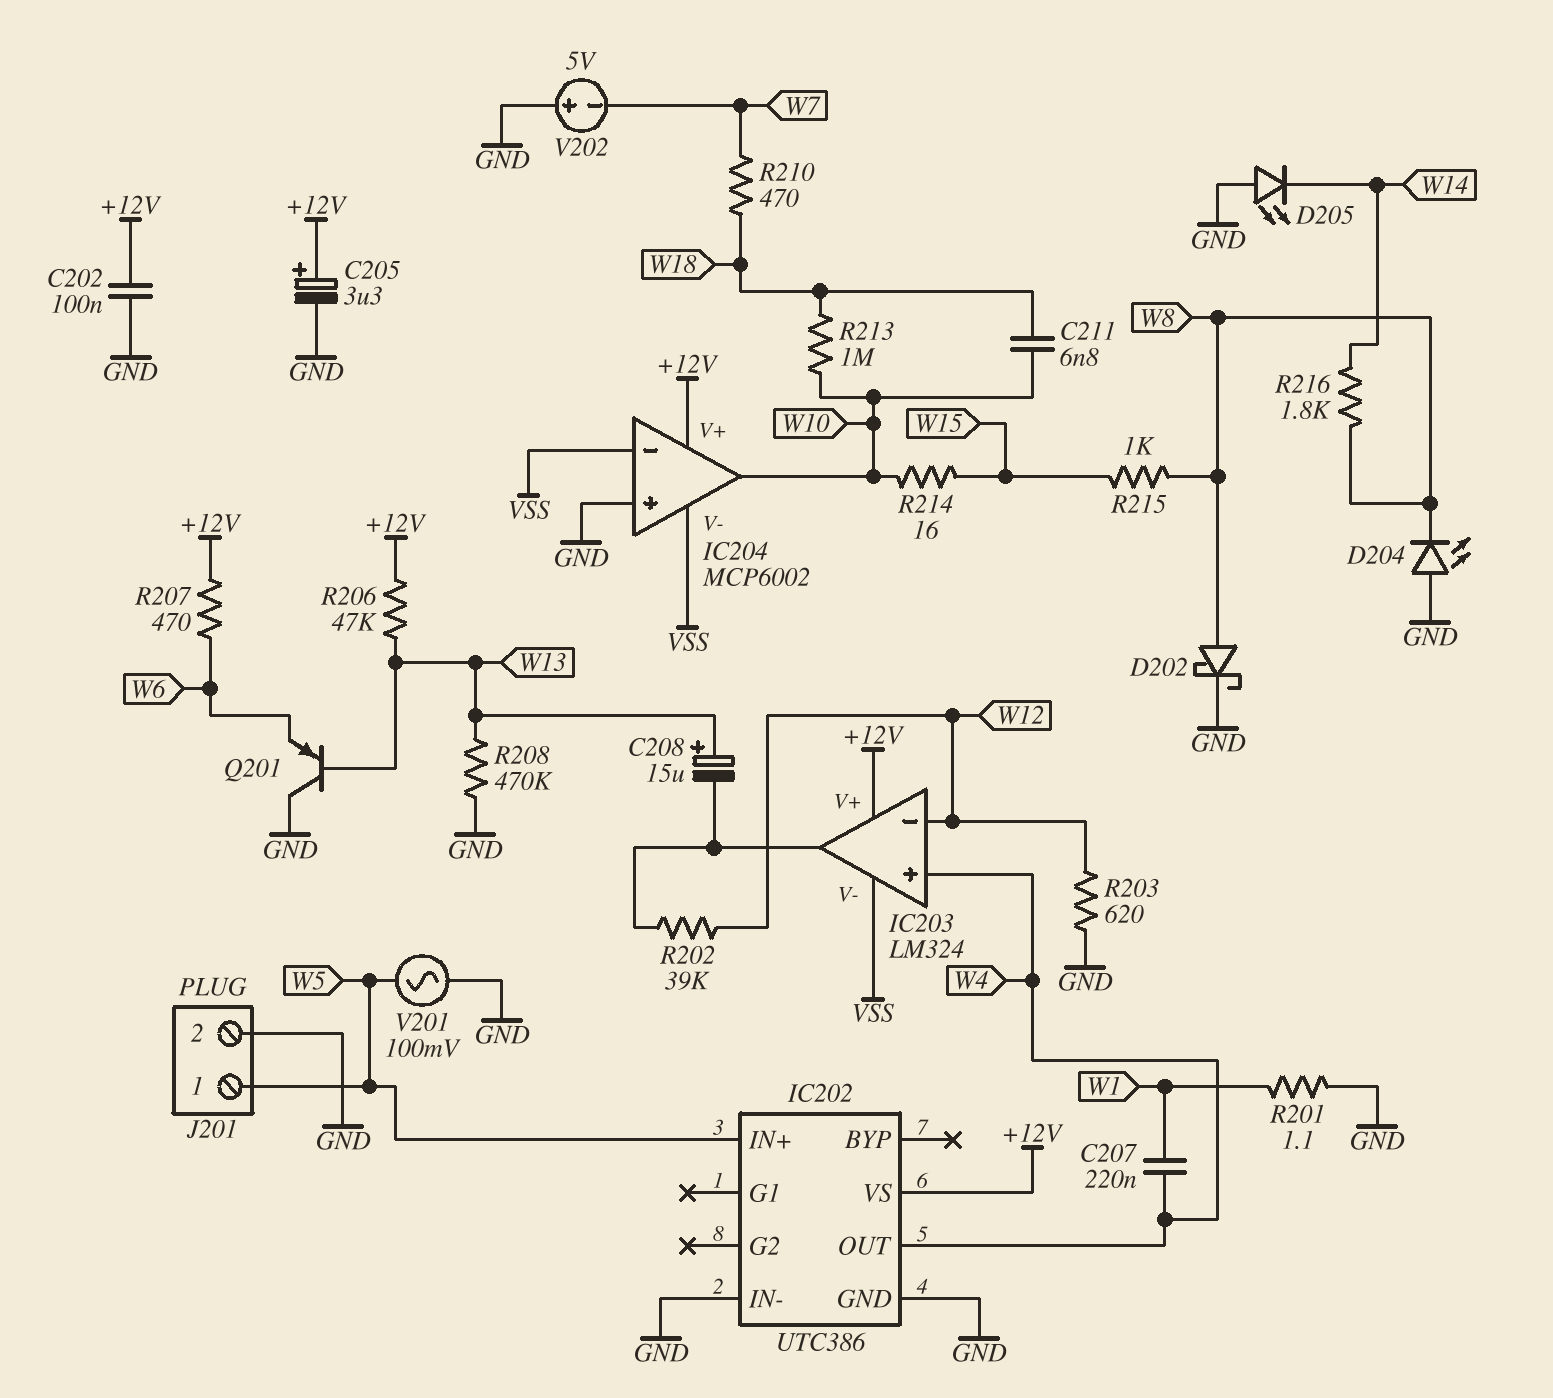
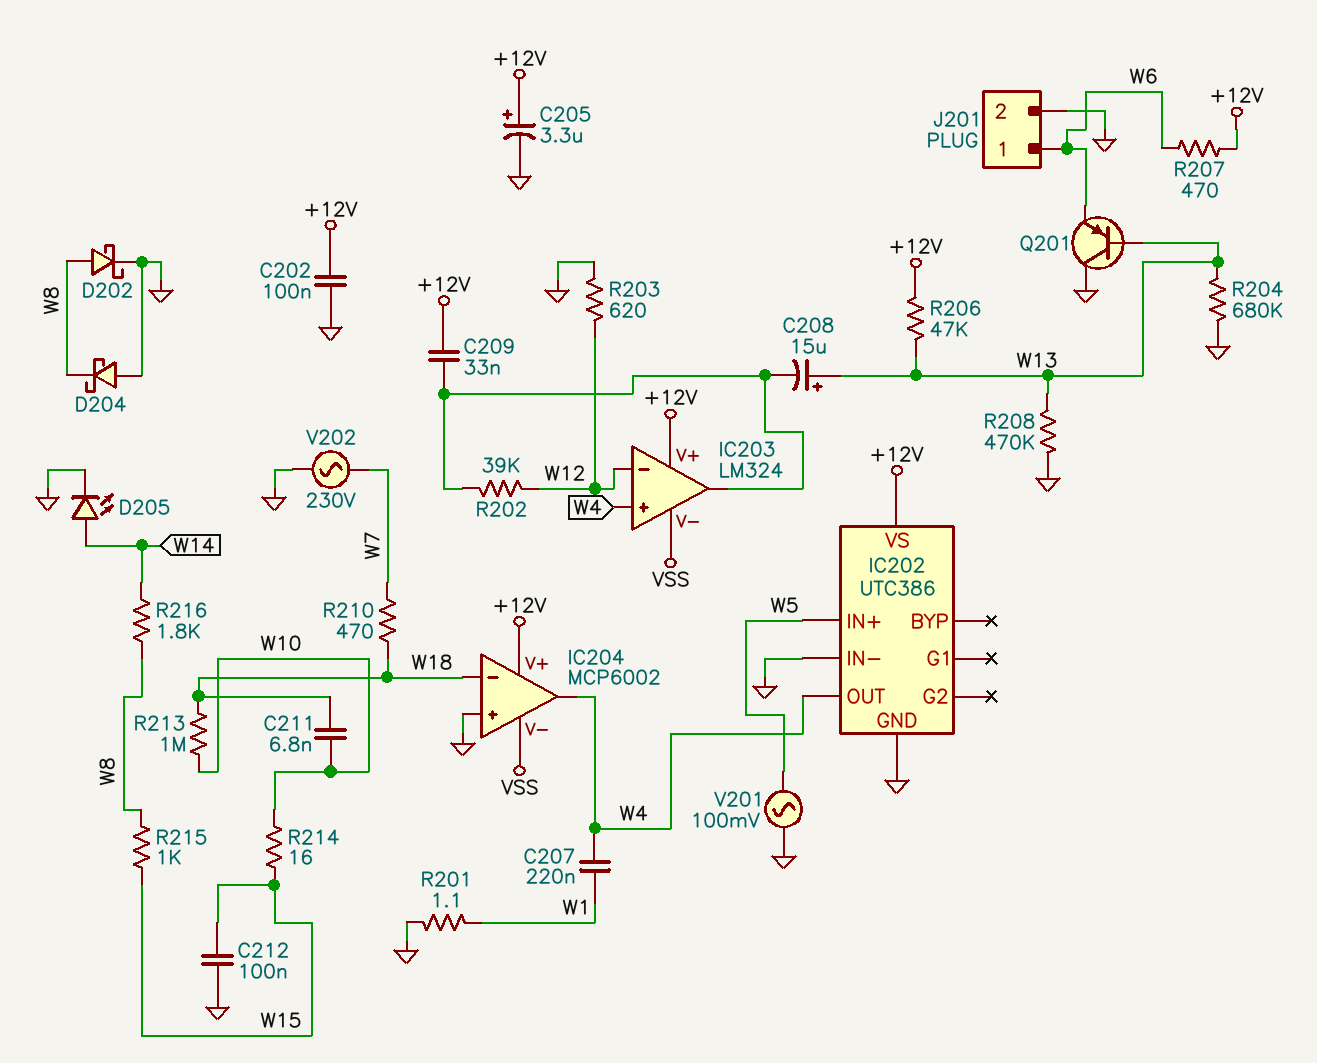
C209: none -> 33nF (+12V, IC203/out)
C212: none -> 100nF (GND, W15)
D204: LED (A GND, K W8) -> schottky (A GND, K W8)
D205: LED (A GND, K W14) -> LED (A W14, K GND)
IC204 pin in-: VSS -> W18
IC204 pin out: W10 -> W4
J201 pin 1: W5 -> W6
R204: none -> 680k (GND, W13)
V202: 5V (plus GND, minus W7) -> AC 230V (GND, W7)

